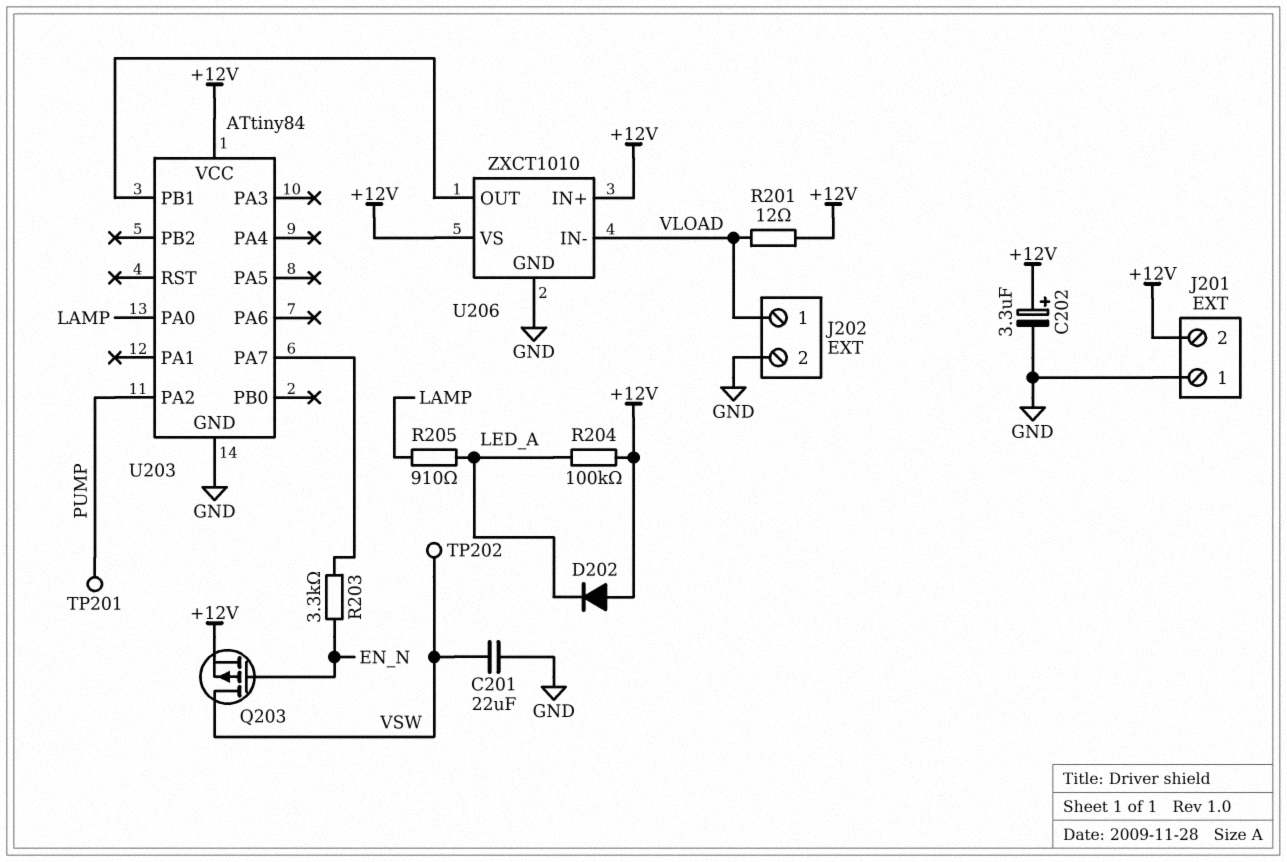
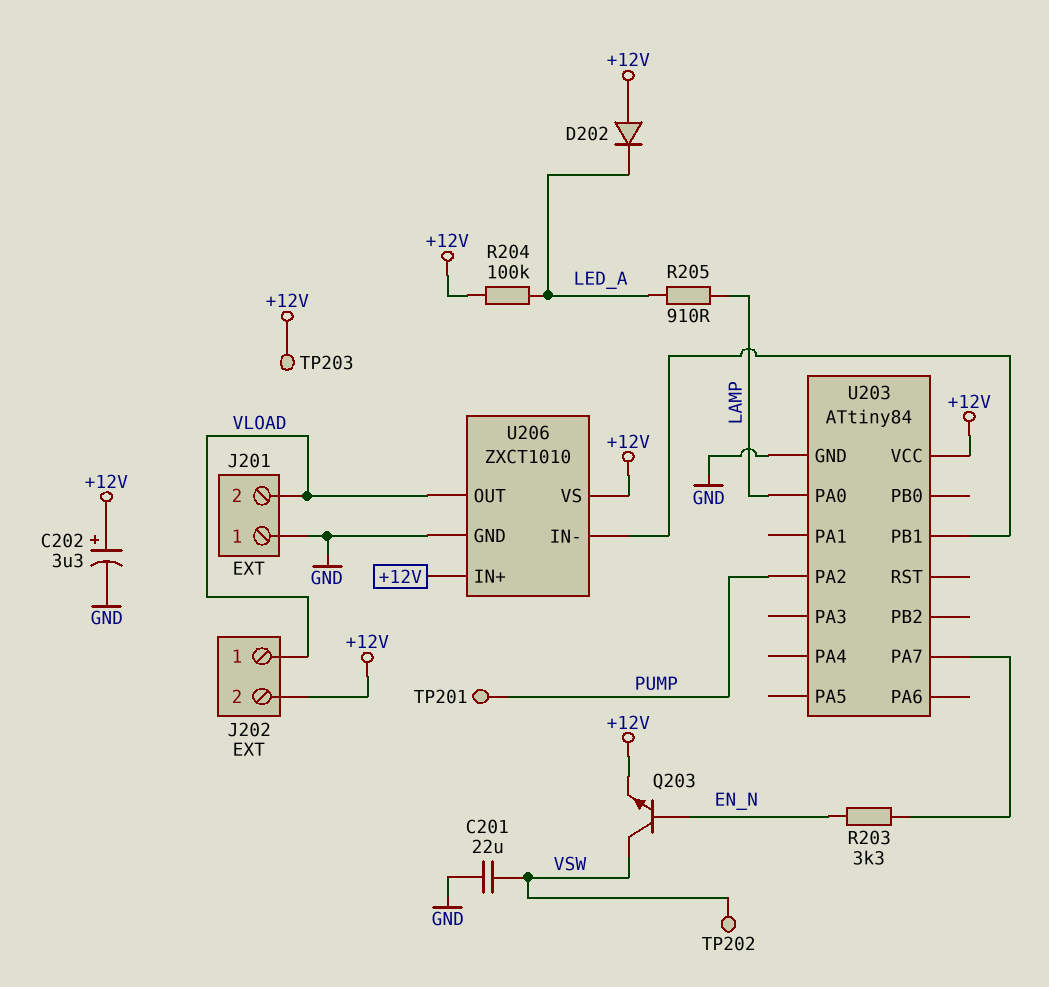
J201 pin 2: +12V -> VLOAD
J202 pin 2: GND -> +12V
Q203: PMOS (G EN_N, D VSW, S +12V) -> NPN (B EN_N, C VSW, E +12V)
R201: 12 (+12V, VLOAD) -> none
TP203: none -> test point (+12V)
U206 pin IN-: VLOAD -> U203/PB1
U206 pin OUT: U203/PB1 -> VLOAD

